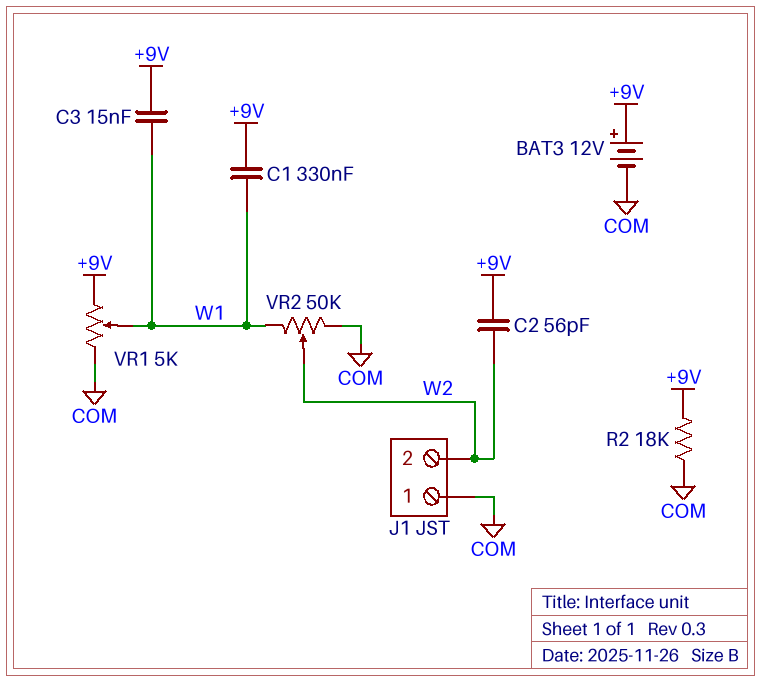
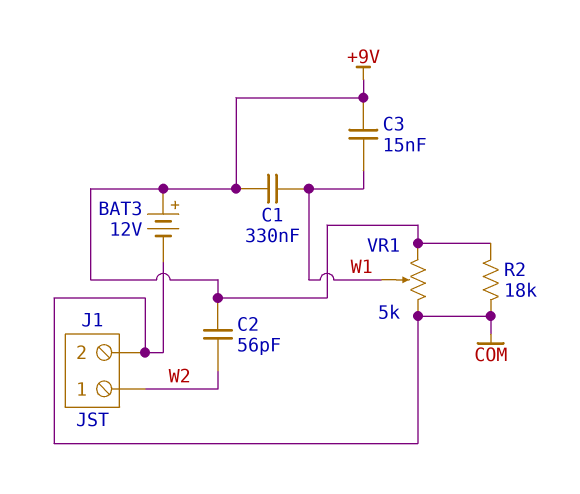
J1 pin 1: COM -> W2
J1 pin 2: W2 -> COM
VR2: 50k (COM, W1, wiper W2) -> none

